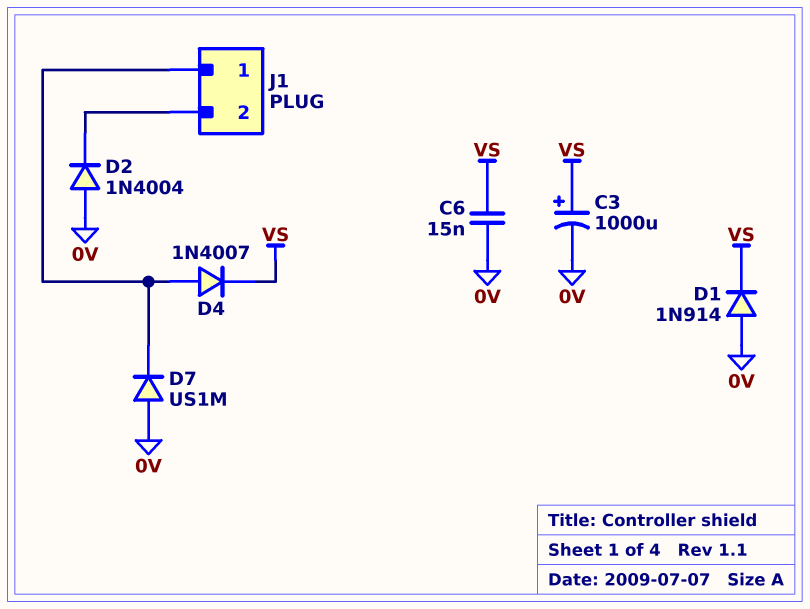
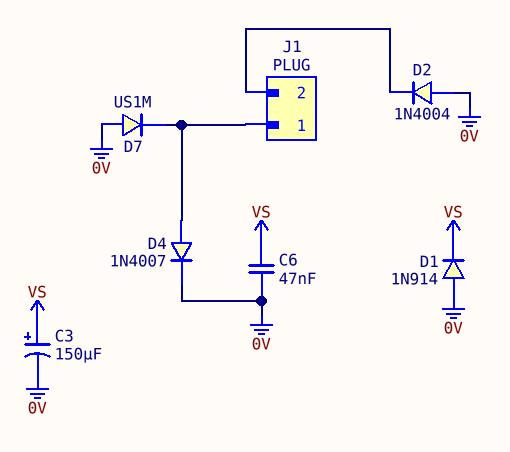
C3: 1000uF (plus VS, minus 0V) -> 150uF (plus VS, minus 0V)
C6: 15nF (0V, VS) -> 47nF (0V, VS)
D4: diode 1N4007 (A J1/1, K VS) -> diode 1N4007 (A J1/1, K 0V)

